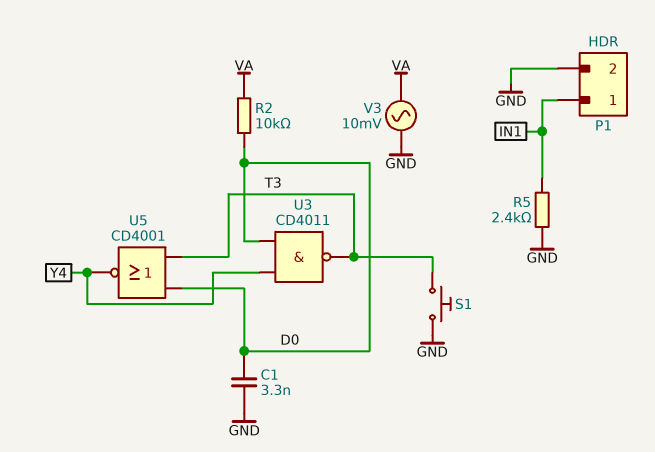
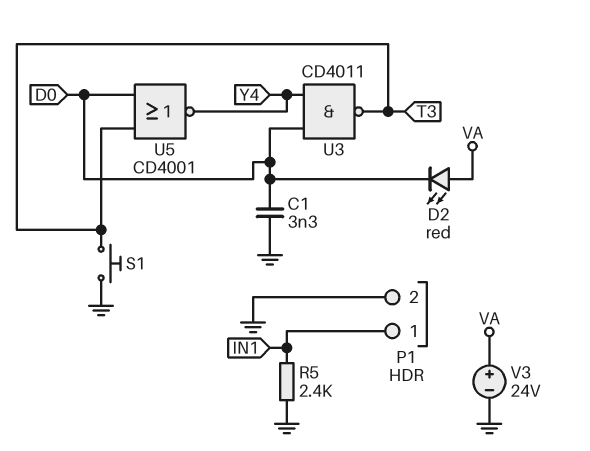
D2: none -> LED red (A VA, K D0)
R2: 10k (D0, VA) -> none
V3: AC 10mV (GND, VA) -> 24V (plus VA, minus GND)

